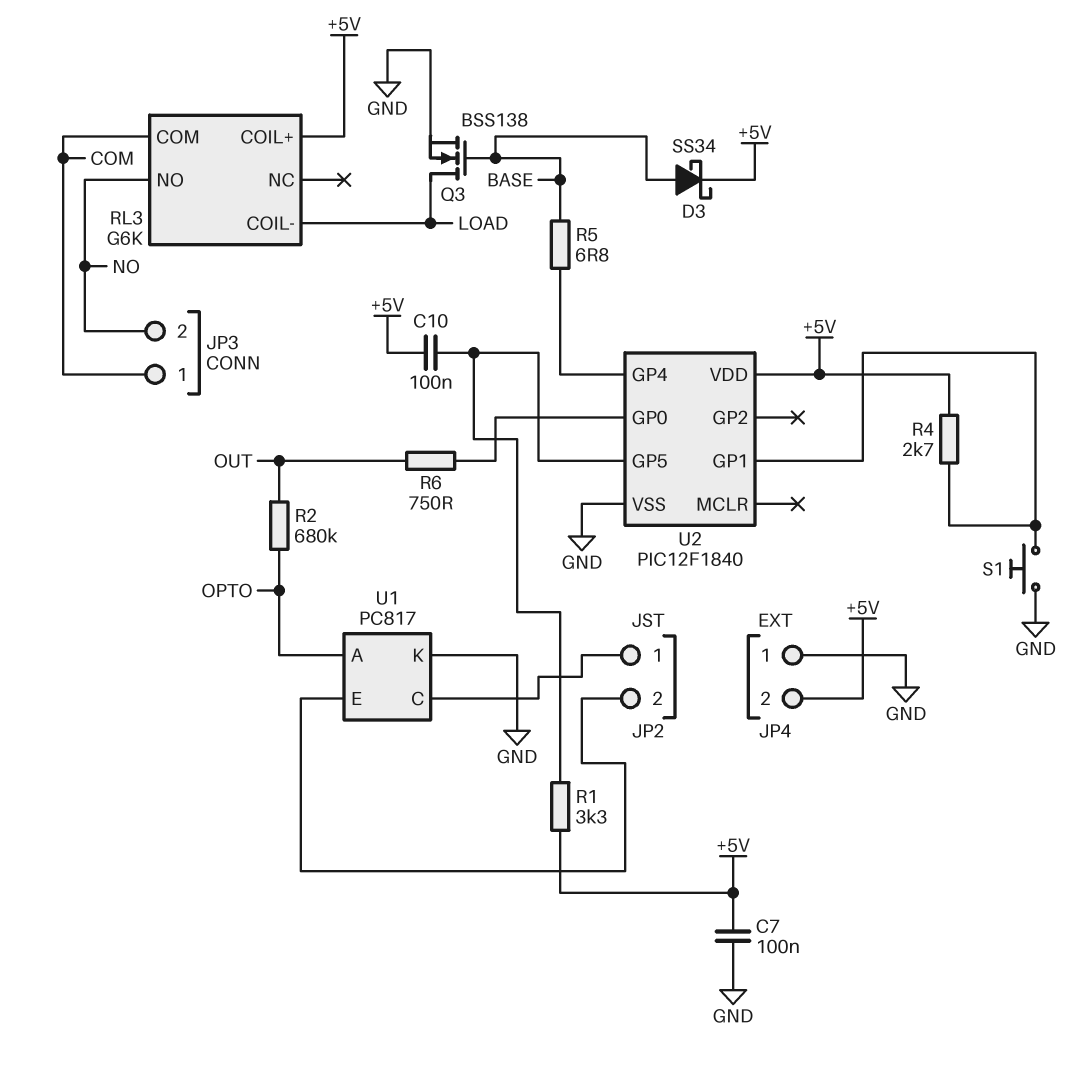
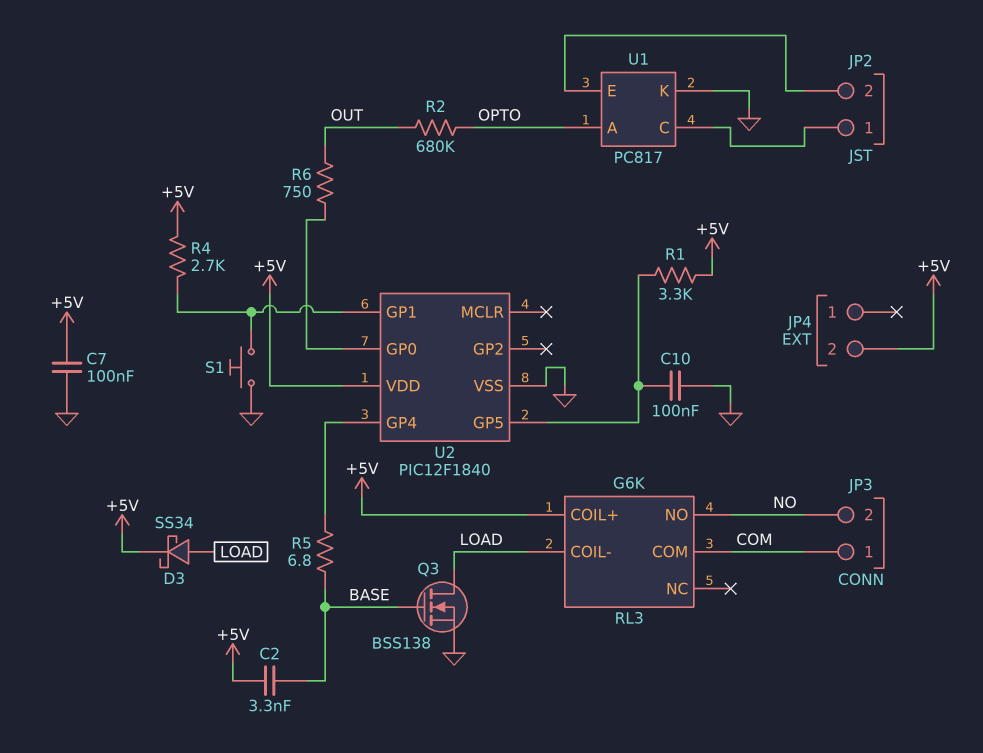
C2: none -> 3.3nF (+5V, BASE)
C10: 100nF (+5V, U2/GP5) -> 100nF (GND, U2/GP5)
D3: schottky SS34 (A BASE, K +5V) -> schottky SS34 (A LOAD, K +5V)
JP4 pin 1: GND -> none

